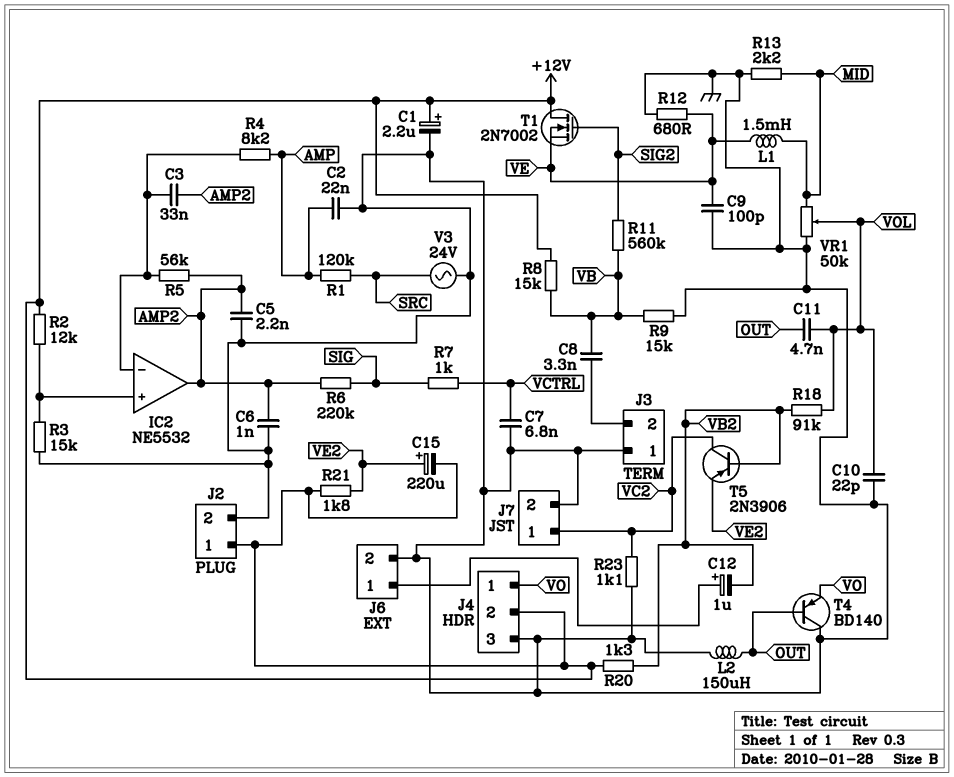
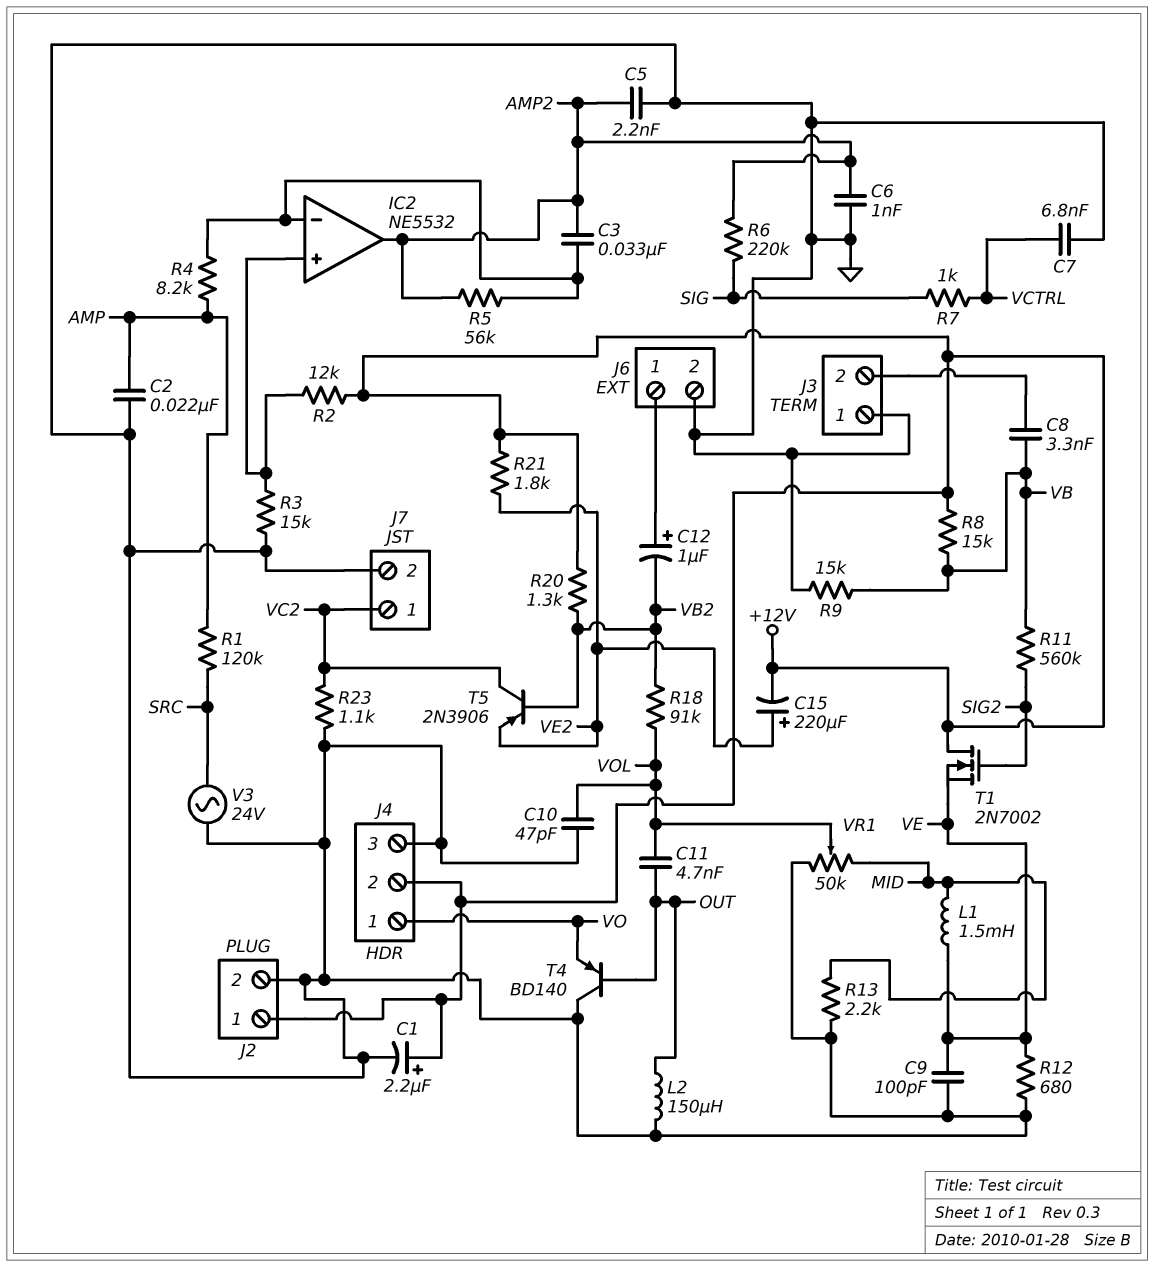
C10: 22pF (GND, VOL) -> 47pF (GND, VOL)

